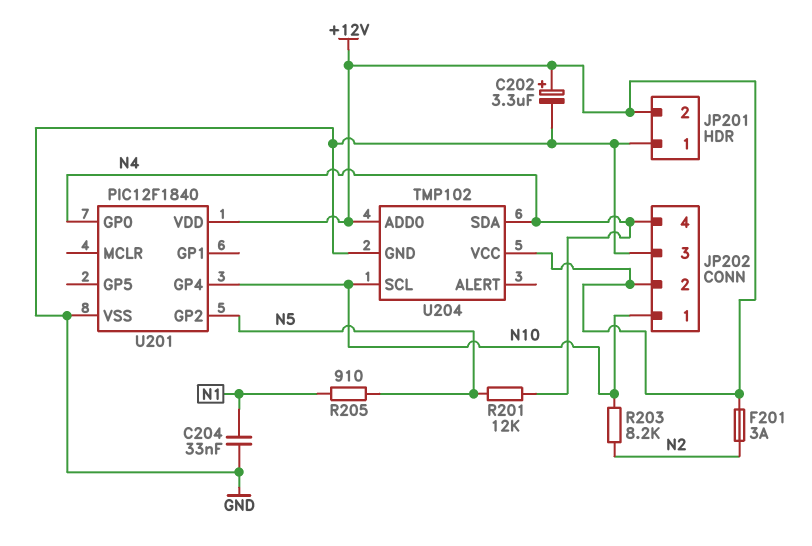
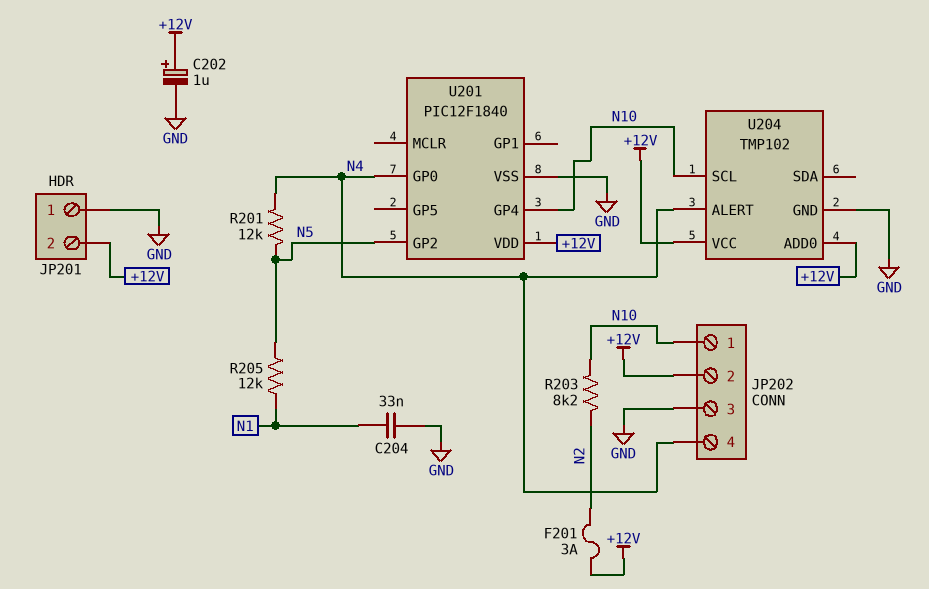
C202: 3.3uF (plus +12V, minus GND) -> 1uF (plus +12V, minus GND)
R205: 910 (N1, N5) -> 12k (N1, N5)
U204 pin ALERT: none -> N4
U204 pin SDA: N4 -> none

